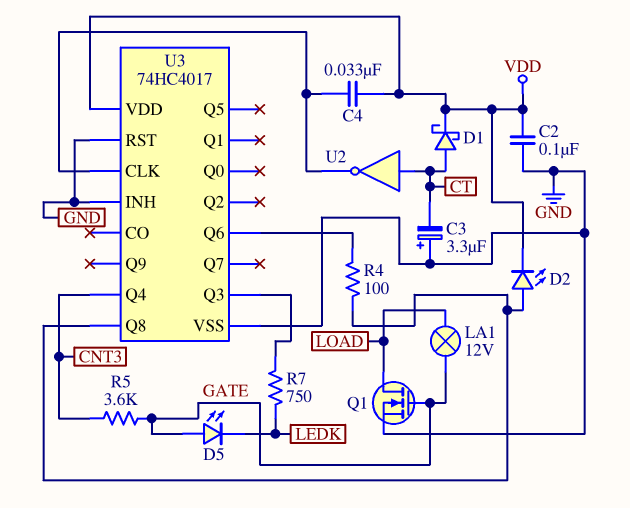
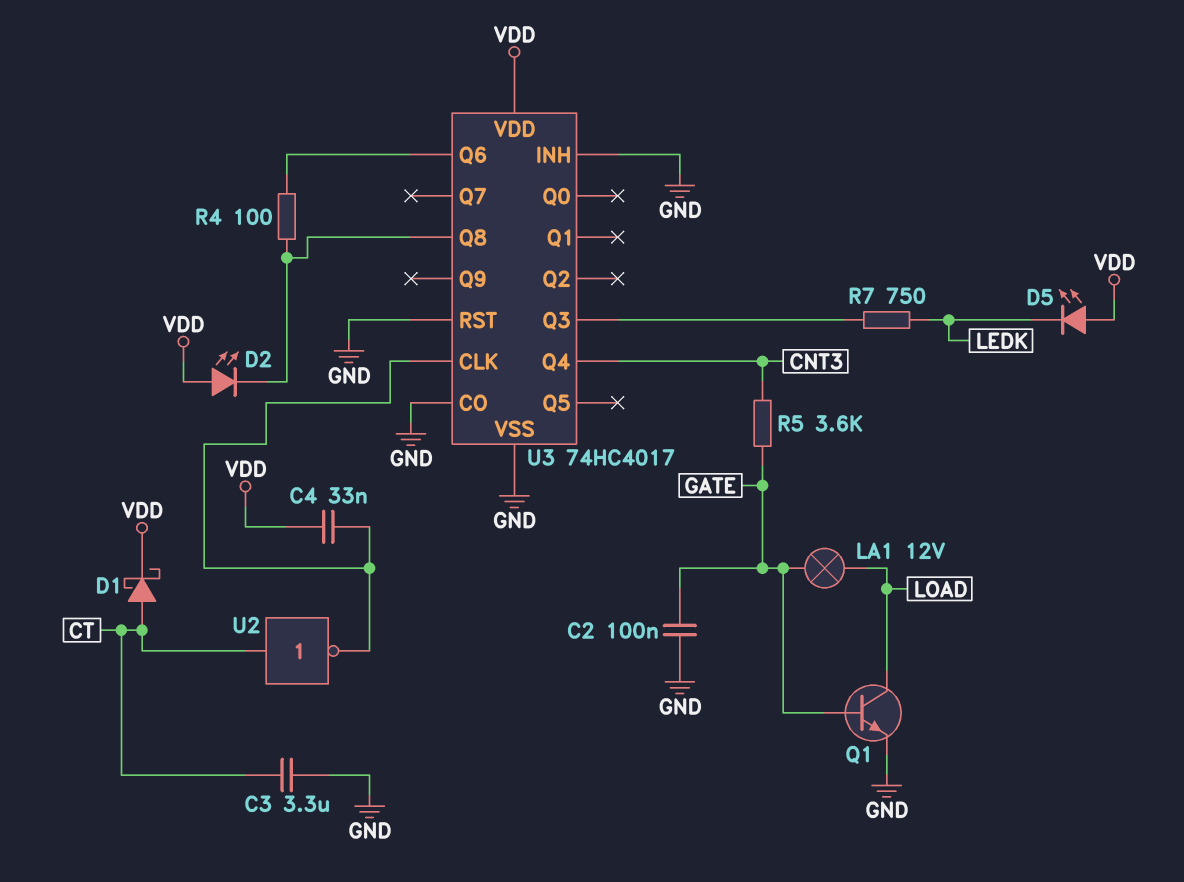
C2: 100nF (GND, VDD) -> 100nF (GATE, GND)
C3: 3.3uF (plus GND, minus CT) -> 3.3uF (CT, GND)
D2: LED (A U3/Q8, K VDD) -> LED (A VDD, K U3/Q8)
D5: LED (A GATE, K LEDK) -> LED (A VDD, K LEDK)
Q1: NMOS (G GATE, D LOAD, S GND) -> NPN (B GATE, C LOAD, E GND)
U3 pin CO: none -> GND

